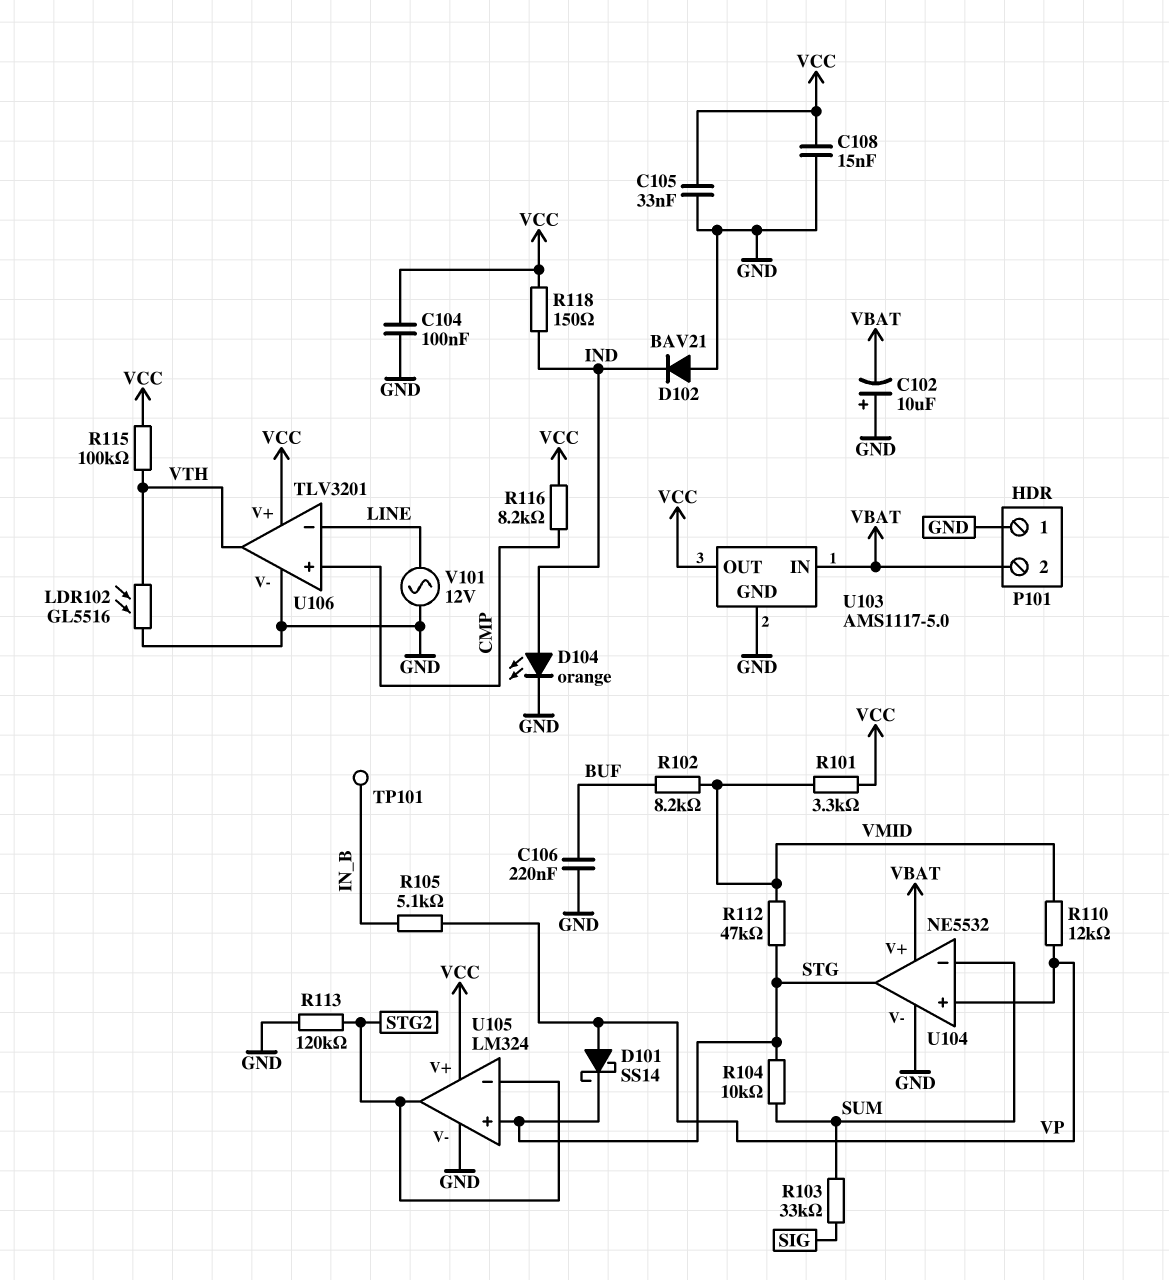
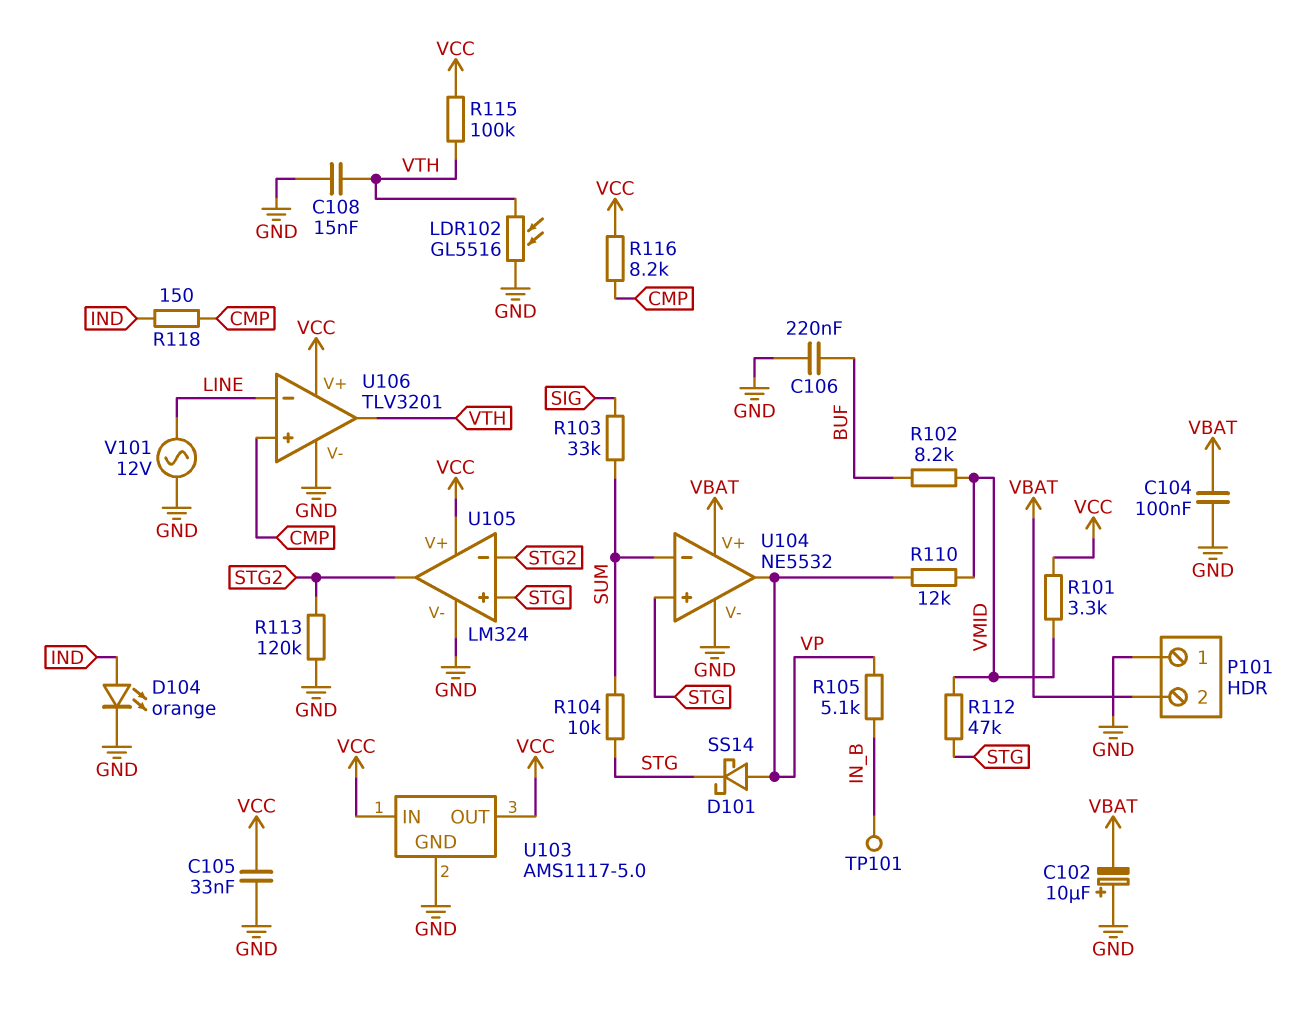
C104: 100nF (GND, VCC) -> 100nF (GND, VBAT)
C108: 15nF (GND, VCC) -> 15nF (GND, VTH)
D102: diode BAV21 (A GND, K IND) -> none
R118: 150 (IND, VCC) -> 150 (CMP, IND)
U103 pin IN: VBAT -> VCC
U104 pin in+: VP -> STG
U104 pin out: STG -> VP

